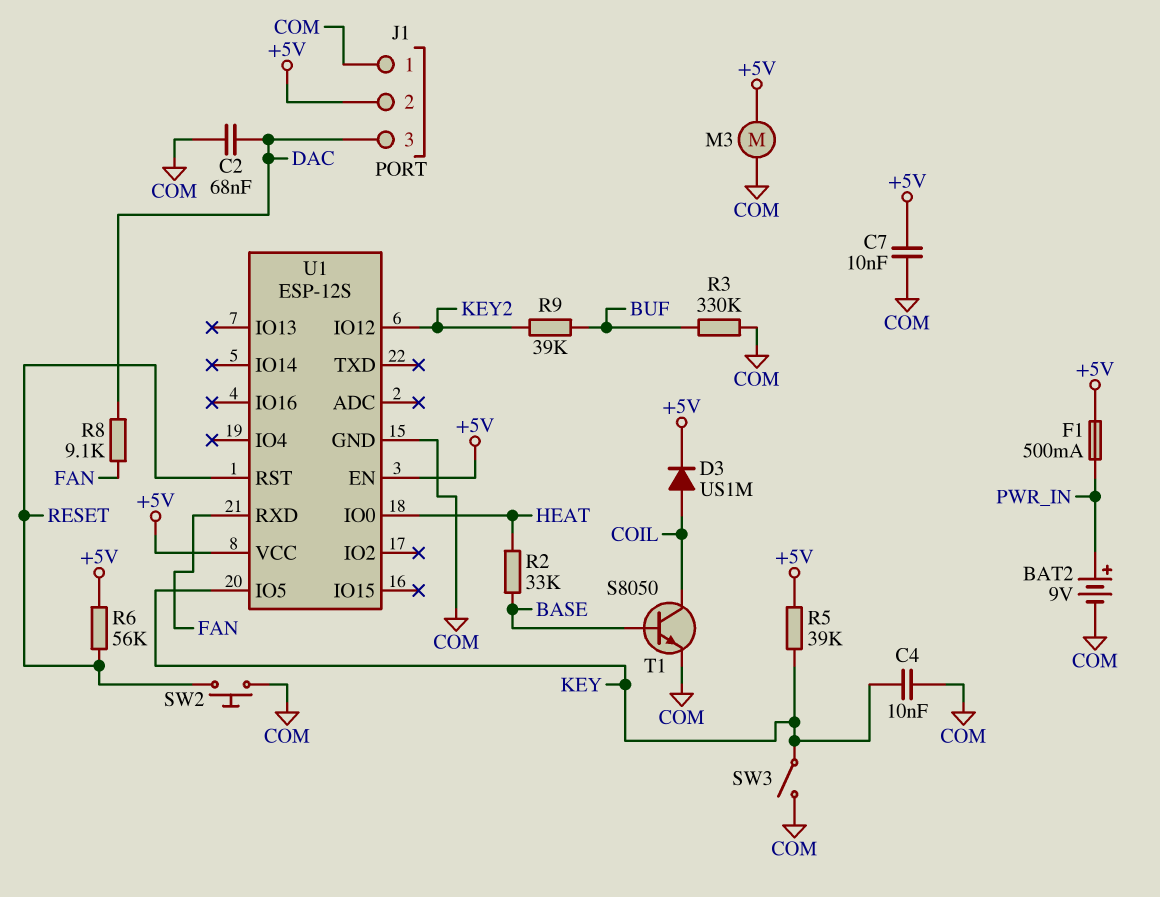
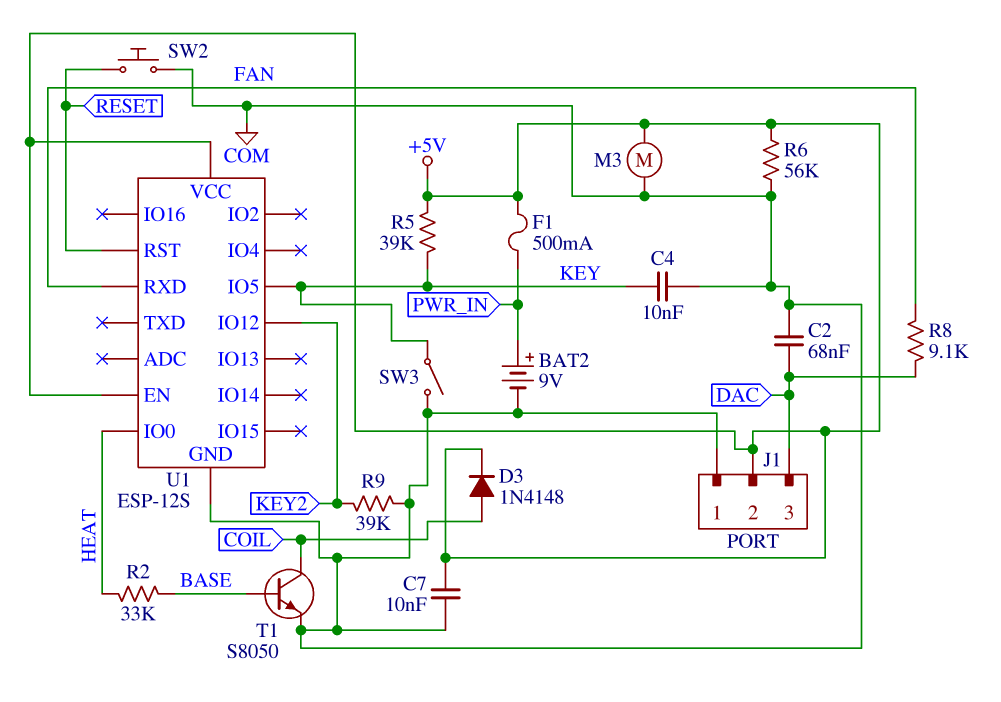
D3: diode US1M (A COIL, K +5V) -> diode 1N4148 (A COIL, K +5V)
R3: 330k (BUF, COM) -> none
R6: 56k (+5V, RESET) -> 56k (+5V, COM)
R9: 39k (BUF, KEY2) -> 39k (COM, KEY2)

